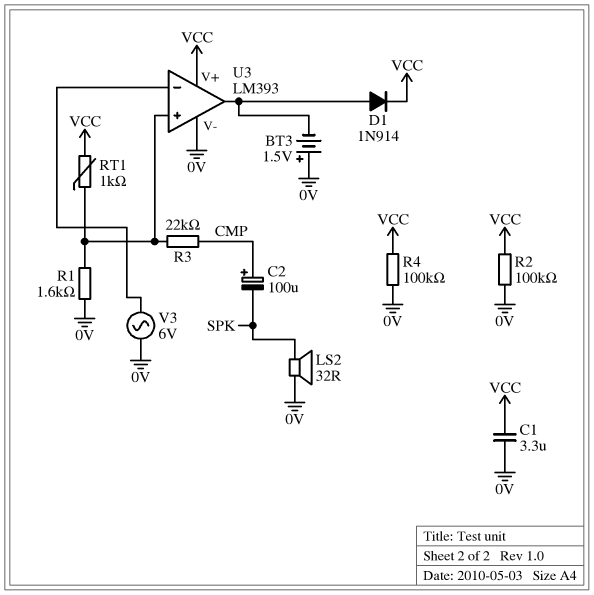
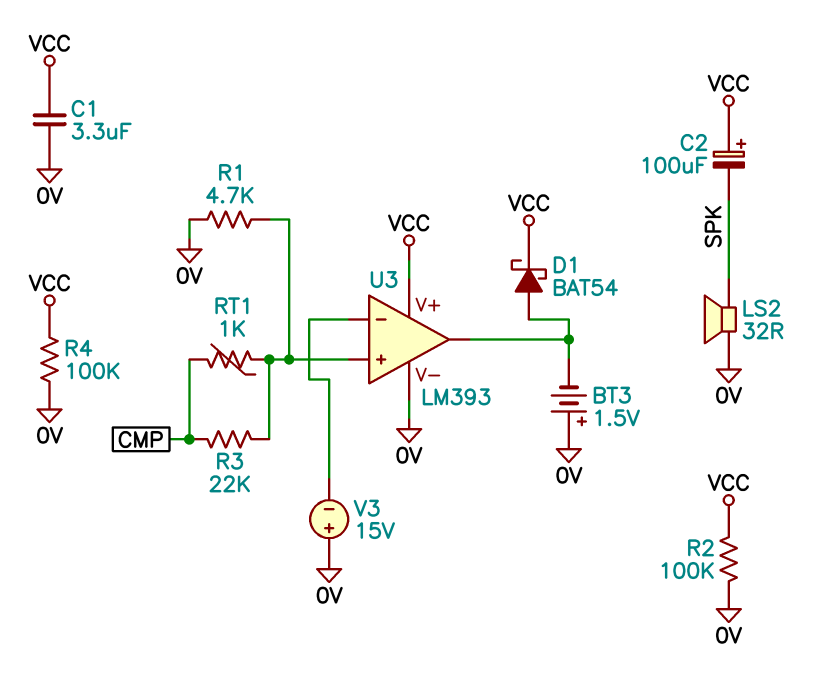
C2: 100uF (plus CMP, minus SPK) -> 100uF (plus VCC, minus SPK)
D1: diode 1N914 (A U3/out, K VCC) -> schottky BAT54 (A U3/out, K VCC)
R1: 1.6k (0V, U3/in+) -> 4.7k (0V, U3/in+)
RT1: 1k (U3/in+, VCC) -> 1k (CMP, U3/in+)
V3: AC 6V (0V, U3/in-) -> 15V (plus 0V, minus U3/in-)

